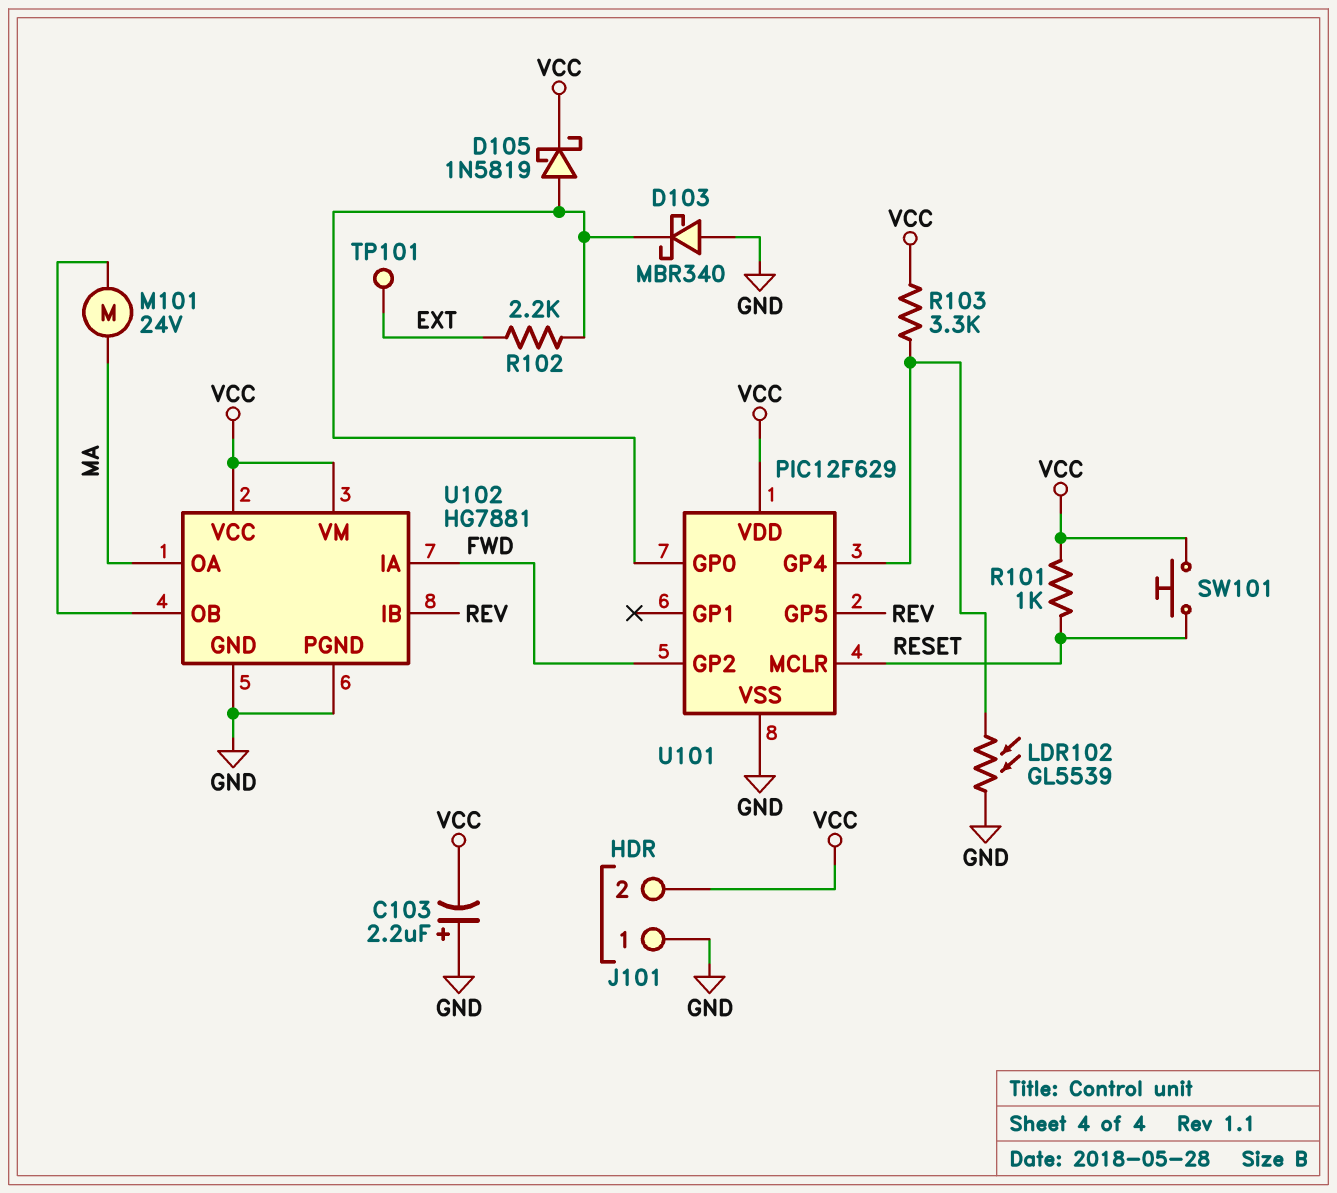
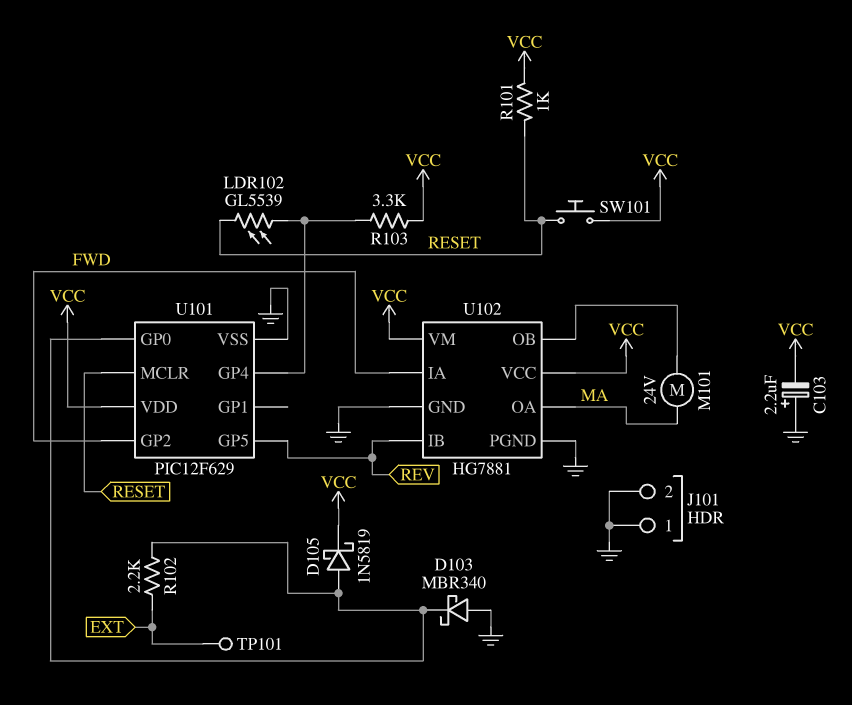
J101 pin 2: VCC -> GND
LDR102: GL5539 (GND, U101/GP4) -> GL5539 (RESET, U101/GP4)

